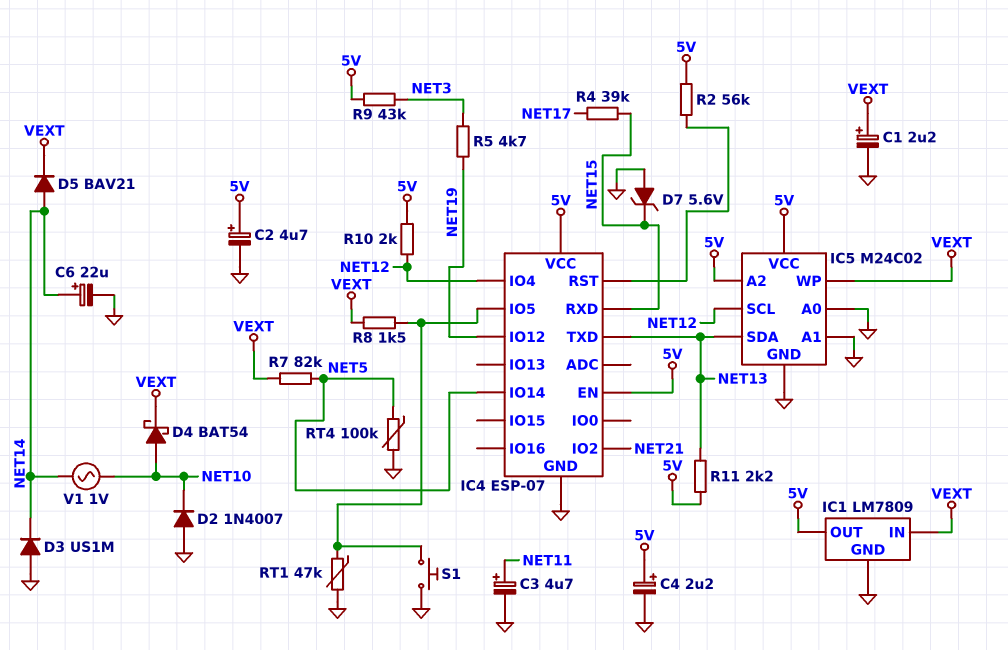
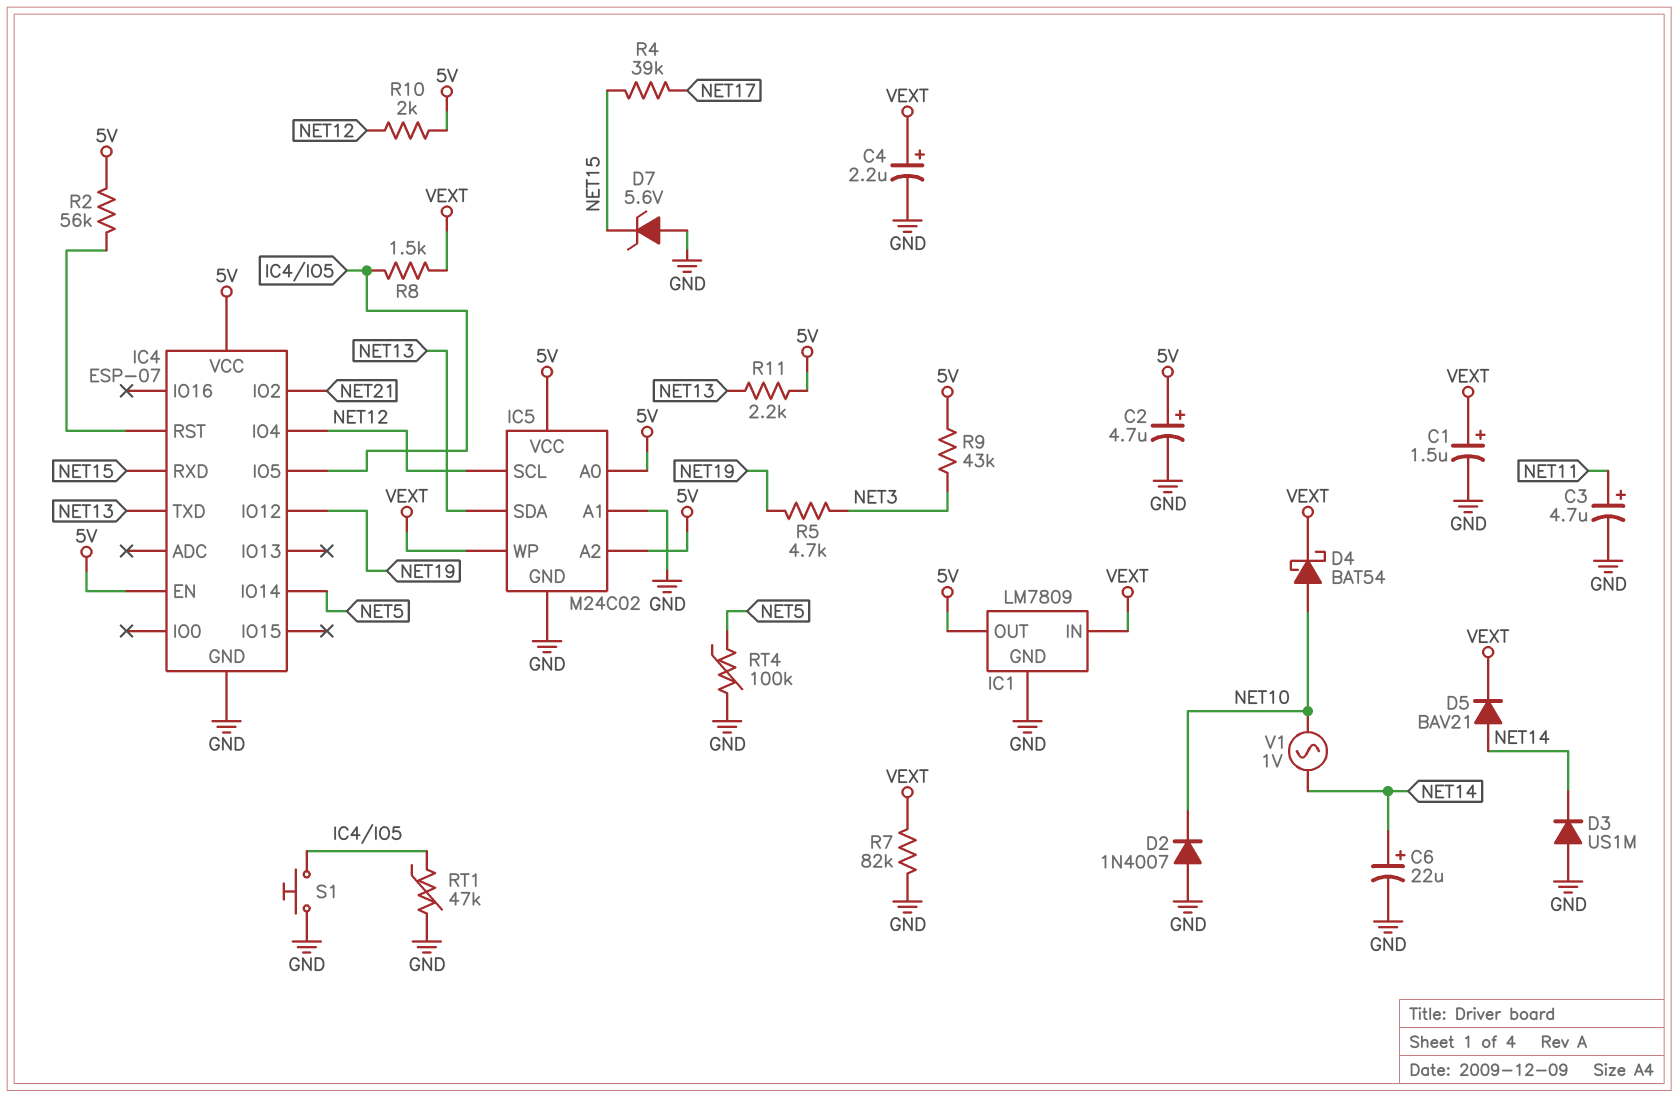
C1: 2.2uF (plus VEXT, minus GND) -> 1.5uF (plus VEXT, minus GND)
C4: 2.2uF (plus 5V, minus GND) -> 2.2uF (plus VEXT, minus GND)
IC5 pin A0: GND -> 5V
R7: 82k (NET5, VEXT) -> 82k (GND, VEXT)

